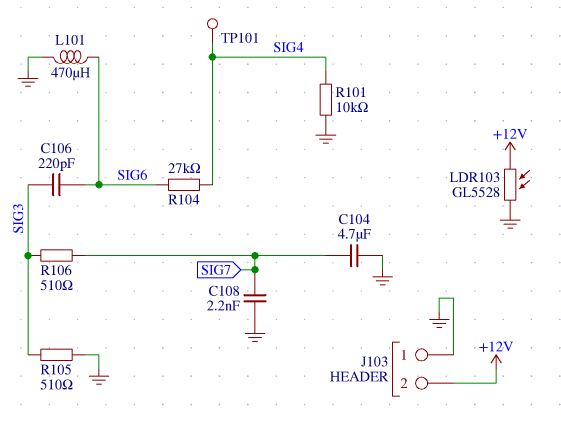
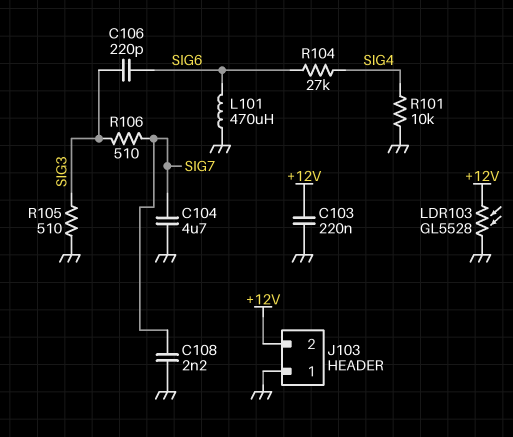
C103: none -> 220nF (+12V, GND)
TP101: test point (SIG4) -> none

